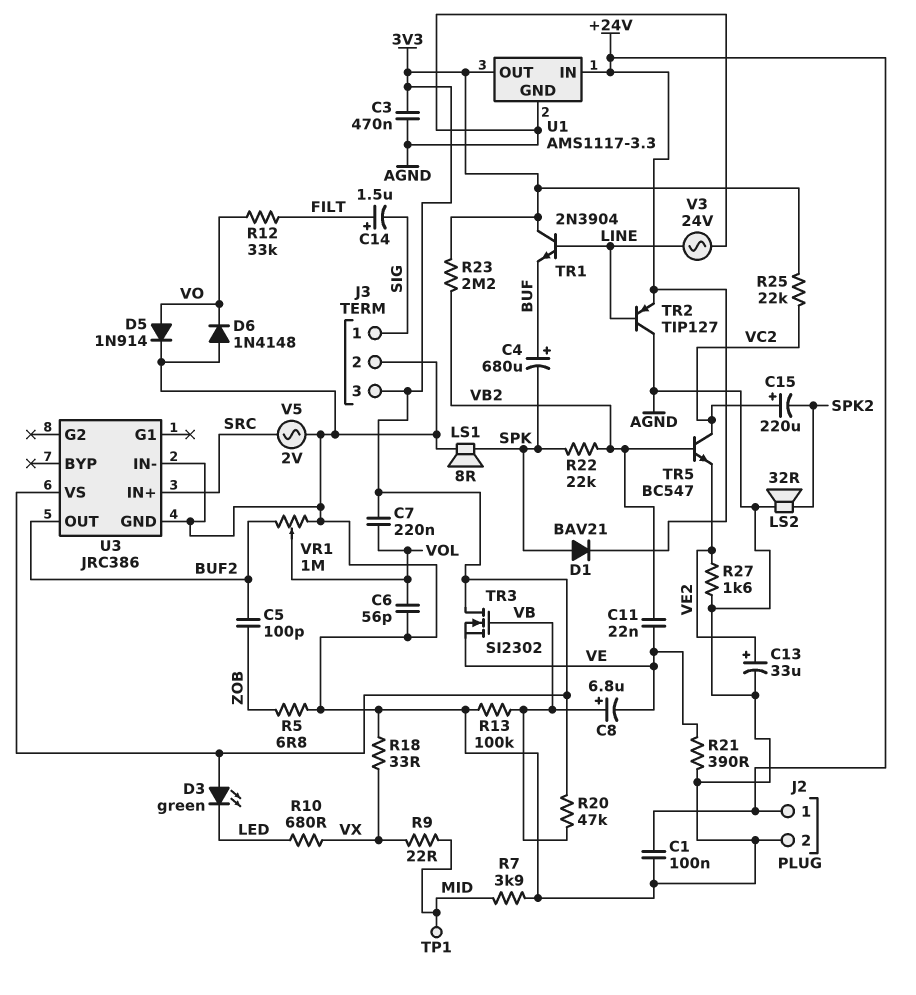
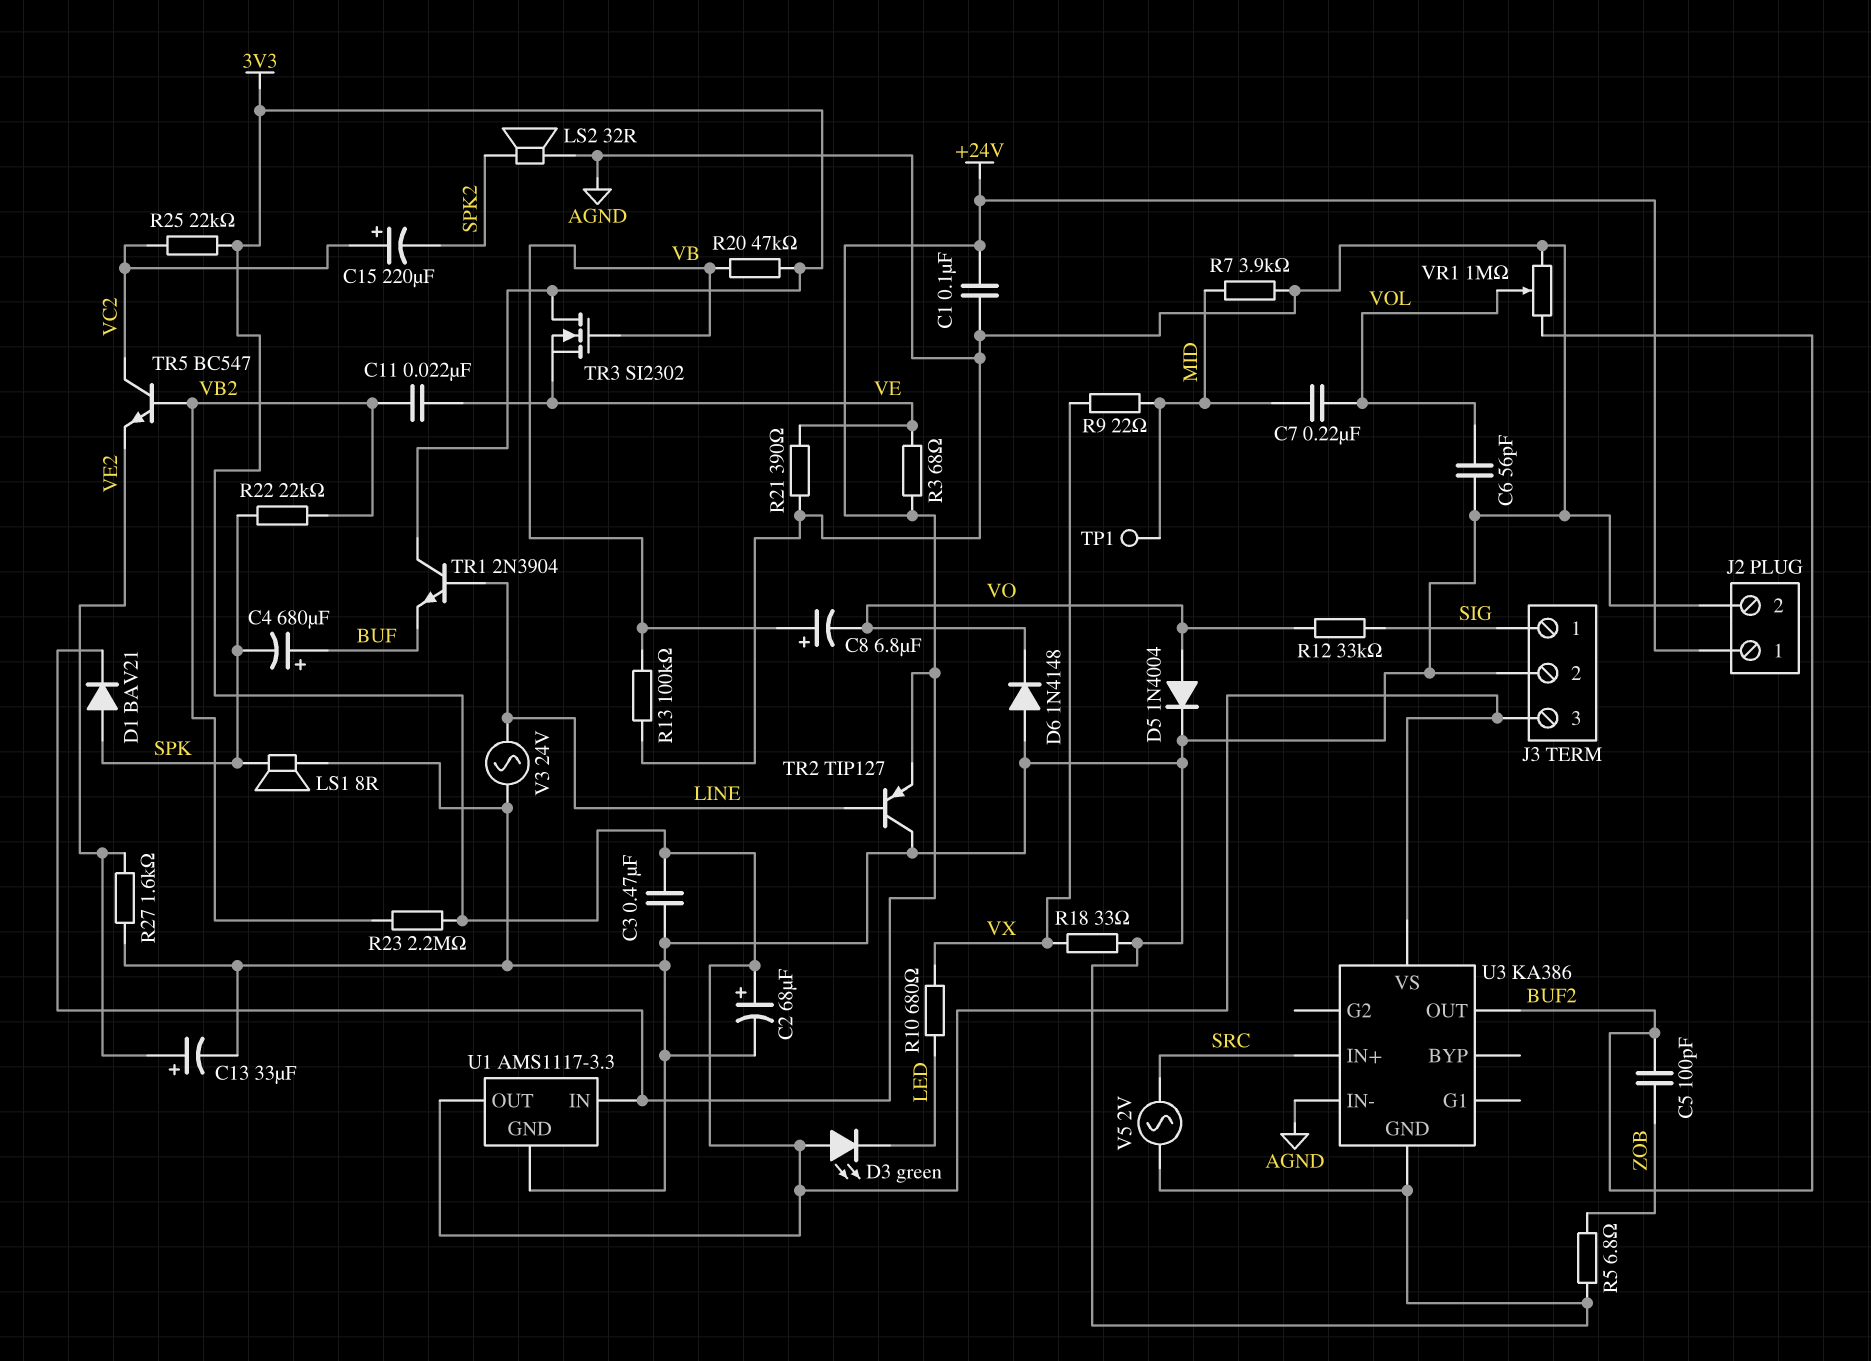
C2: none -> 68uF (plus 3V3, minus AGND)
C7: 220nF (3V3, VOL) -> 220nF (MID, VOL)
C8: 6.8uF (plus VB, minus VE) -> 6.8uF (plus VB, minus VO)
C14: 1.5uF (plus FILT, minus SIG) -> none
D5: diode 1N914 (A VO, K AGND) -> diode 1N4004 (A VO, K AGND)
R3: none -> 68 (+24V, VE)
R12: 33k (FILT, VO) -> 33k (SIG, VO)
U3: JRC386 -> KA386

